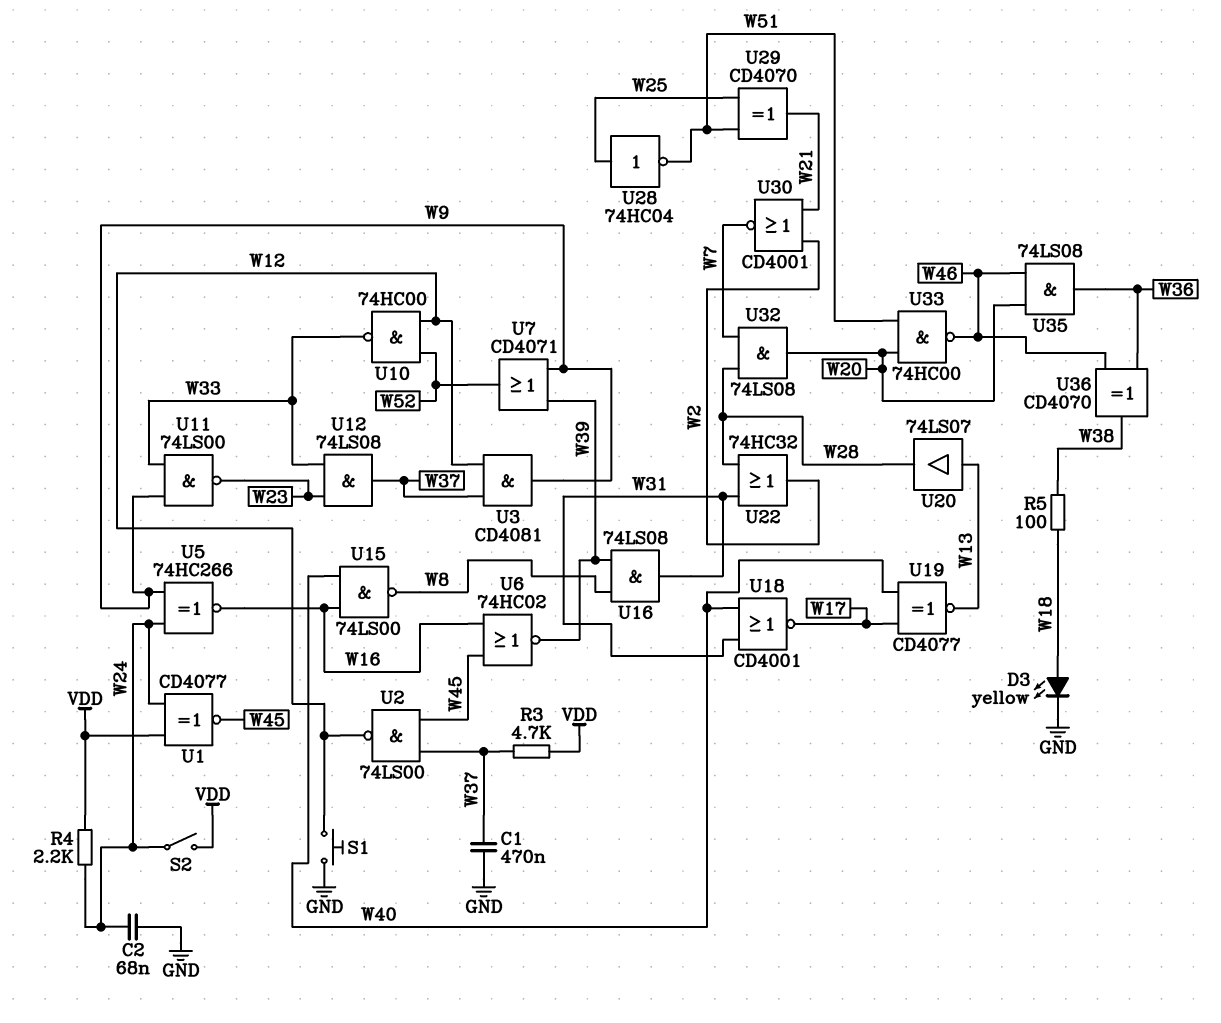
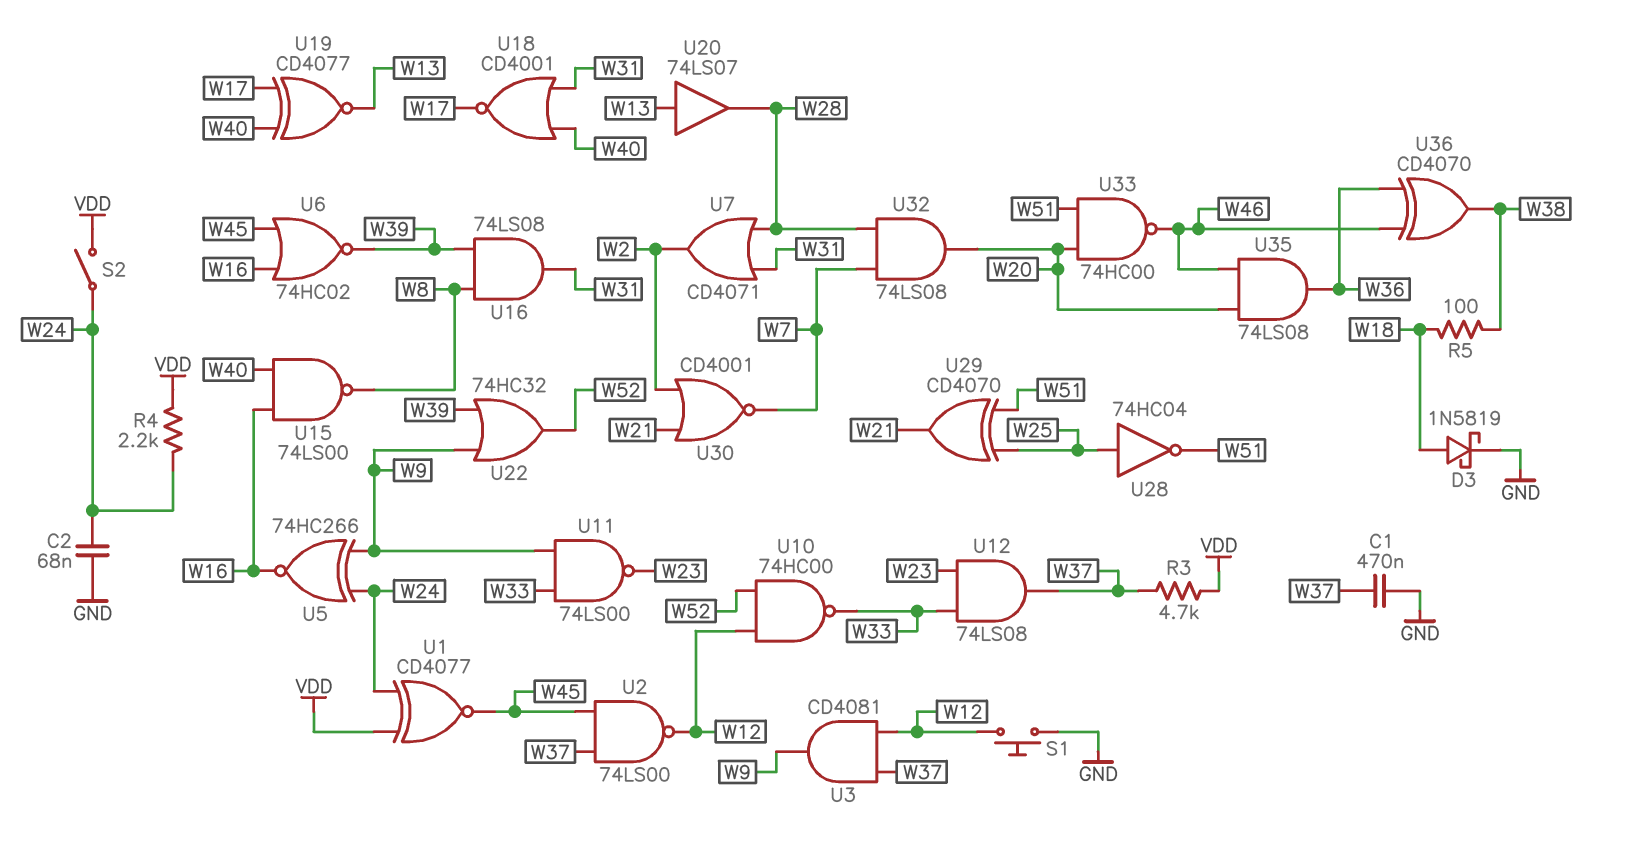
D3: LED yellow (A W18, K GND) -> schottky 1N5819 (A W18, K GND)
U7: OR CD4071 (in W9, in W39, out W52) -> OR CD4071 (in W28, in W31, out W2)
U22: OR 74HC32 (in W28, in W31, out W2) -> OR 74HC32 (in W9, in W39, out W52)

